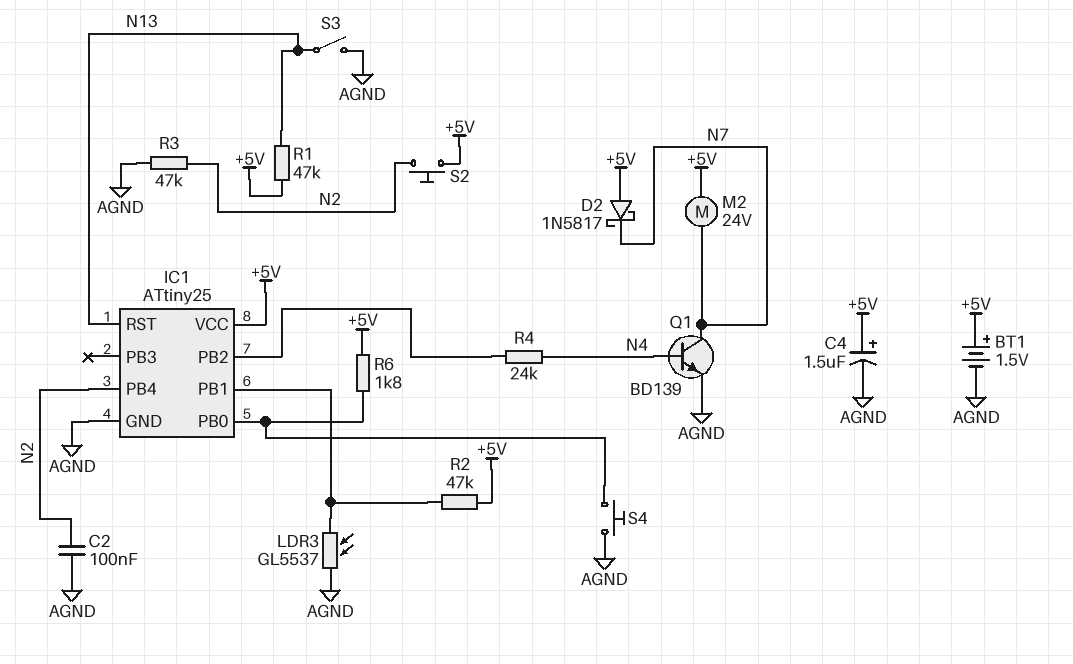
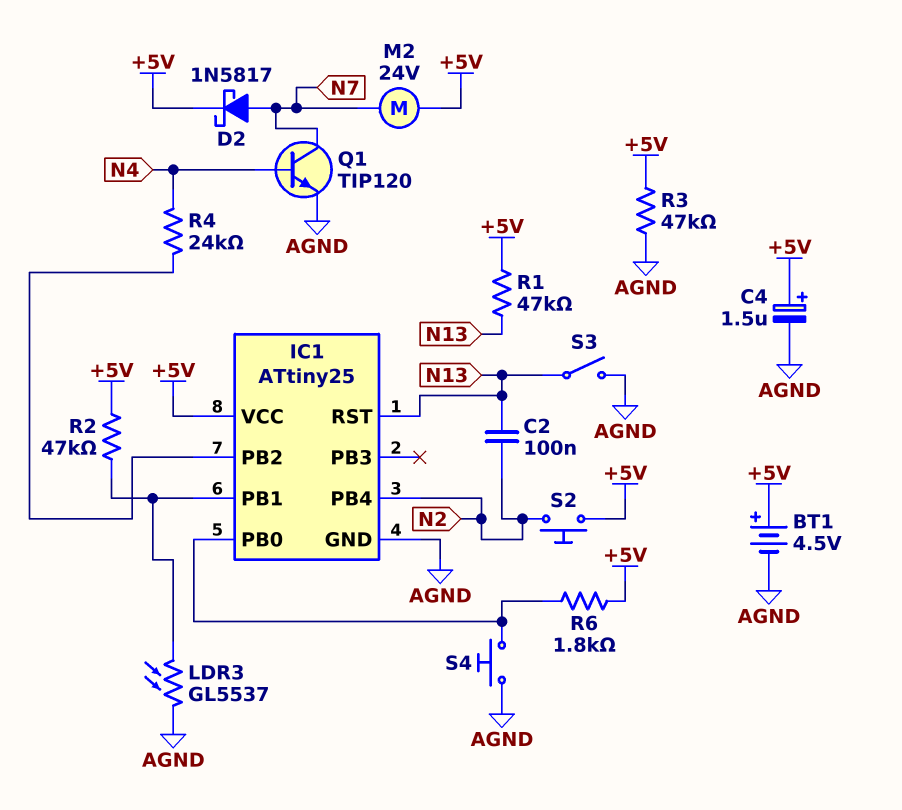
BT1: 1.5V (plus +5V, minus AGND) -> 4.5V (plus +5V, minus AGND)
C2: 100nF (AGND, N2) -> 100nF (N2, N13)
D2: schottky 1N5817 (A +5V, K N7) -> schottky 1N5817 (A N7, K +5V)
Q1: NPN BD139 (B N4, C N7, E AGND) -> NPN TIP120 (B N4, C N7, E AGND)
R3: 47k (AGND, N2) -> 47k (+5V, AGND)

